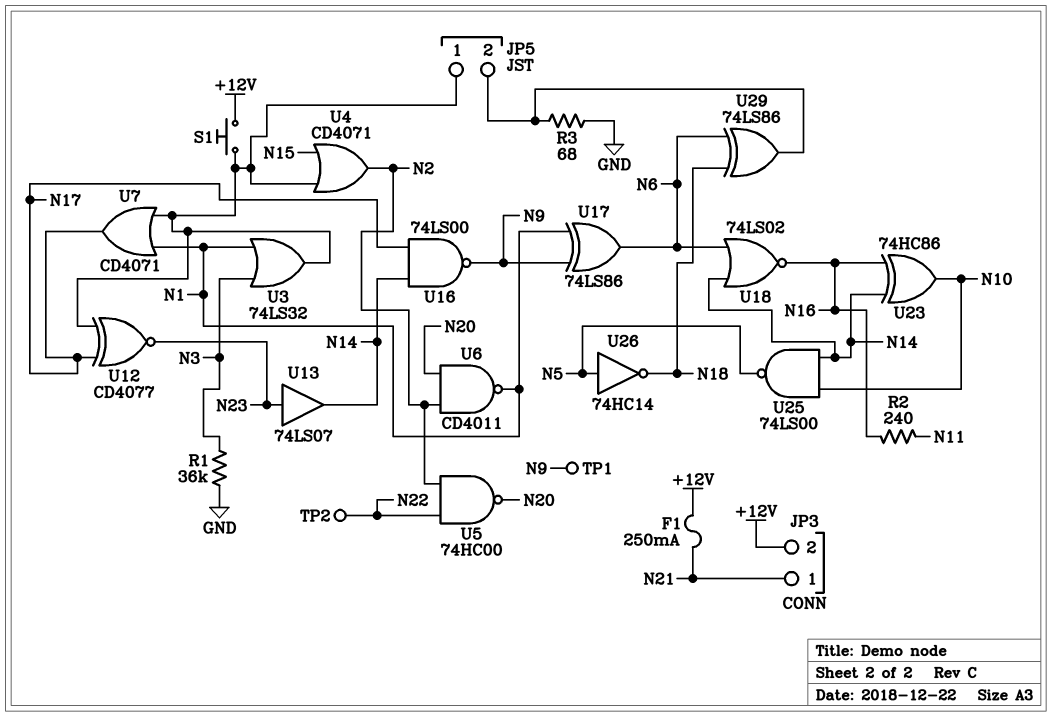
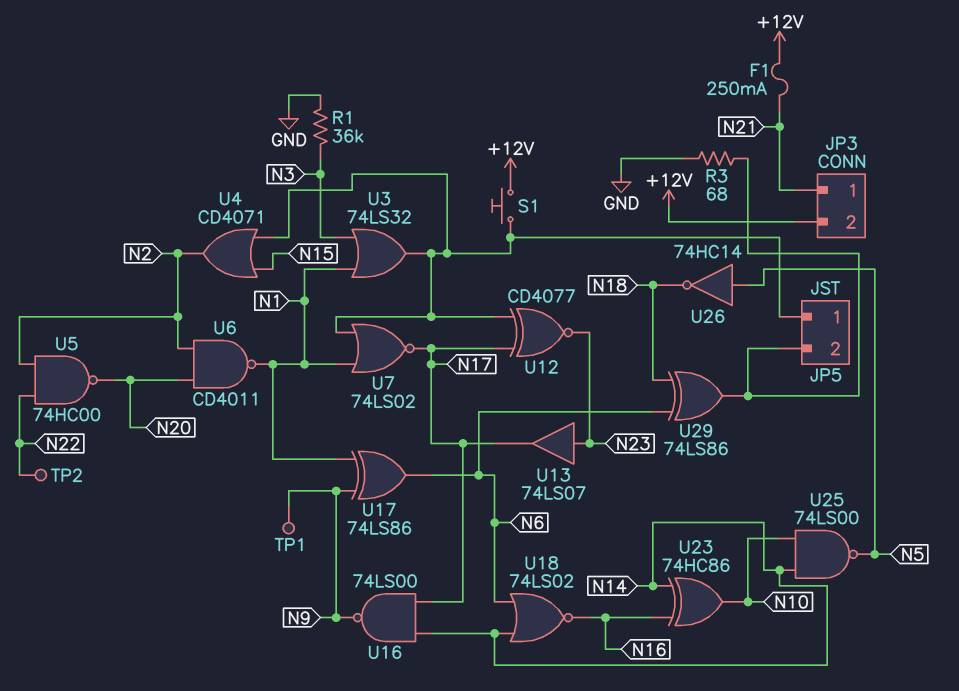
R2: 240 (N11, N16) -> none
U7: OR CD4071 (in JP5/1, in N1, out N17) -> NOR 74LS02 (in JP5/1, in N1, out N17)
U13: buffer 74LS07 (in N23, out N14) -> buffer 74LS07 (in N23, out N17)

